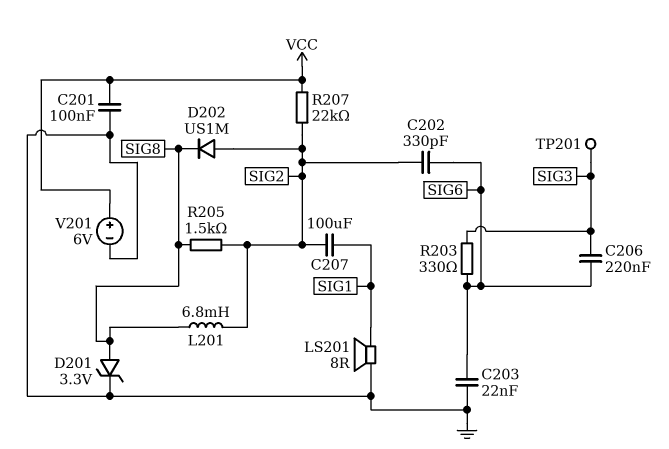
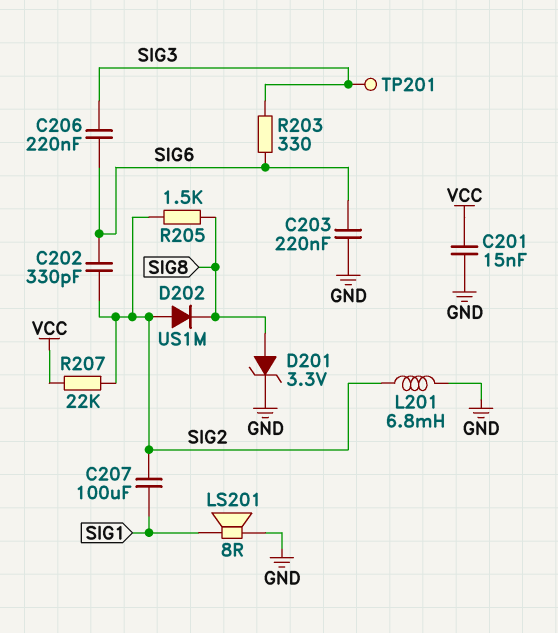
C201: 100nF (GND, VCC) -> 15nF (GND, VCC)
C203: 22nF (GND, SIG6) -> 220nF (GND, SIG6)
L201: 6.8mH (SIG2, SIG8) -> 6.8mH (GND, SIG2)
V201: 6V (plus VCC, minus GND) -> none

